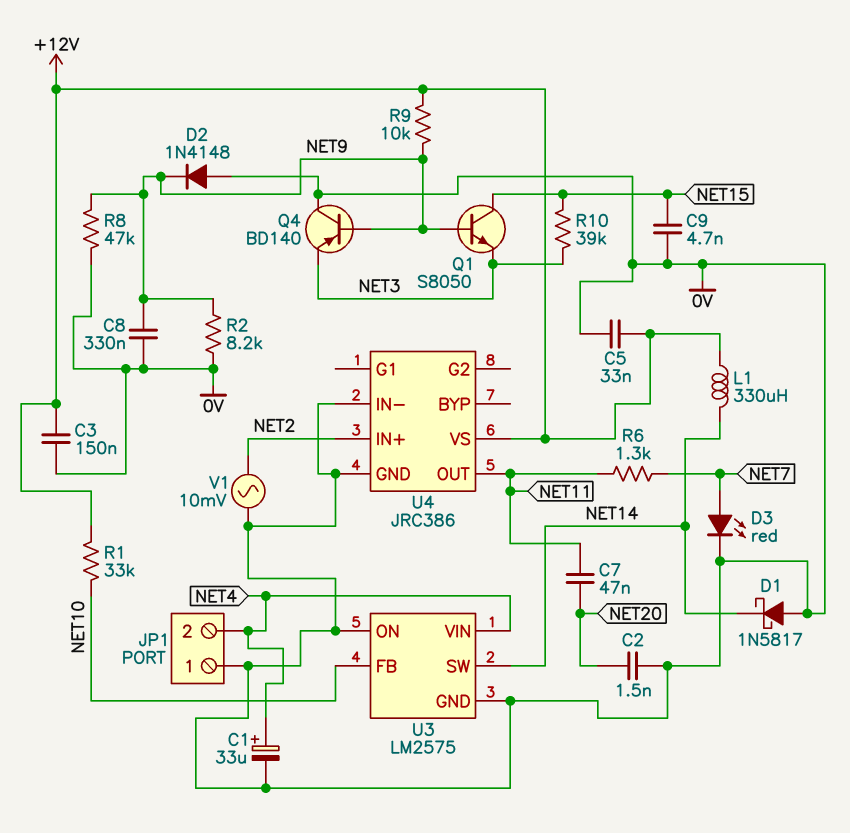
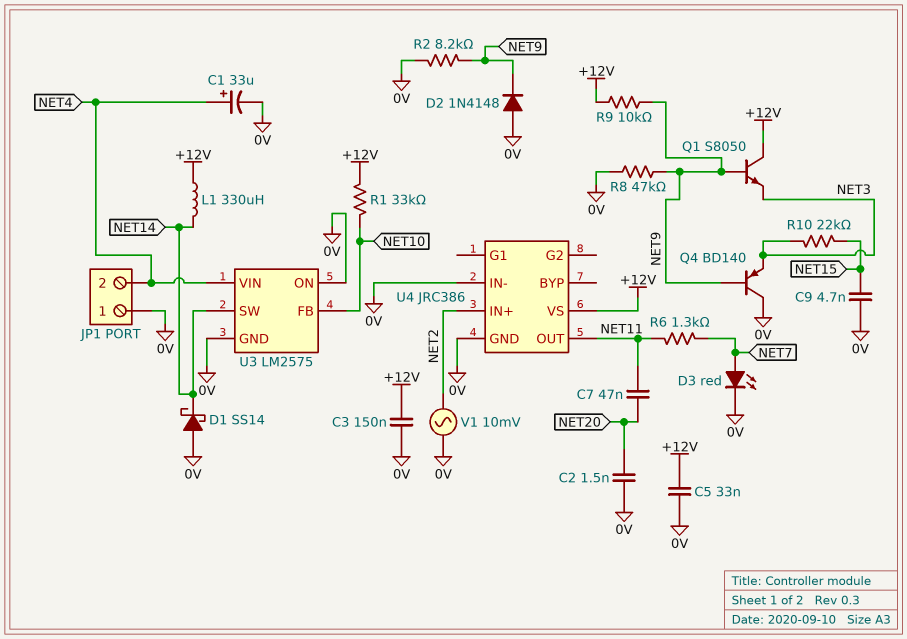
C8: 330nF (0V, NET9) -> none
D1: schottky 1N5817 (A 0V, K NET14) -> schottky SS14 (A 0V, K NET14)
Q1: NPN S8050 (B NET9, C NET15, E NET3) -> NPN S8050 (B NET9, C +12V, E NET3)
R10: 39k (NET3, NET15) -> 22k (NET3, NET15)

